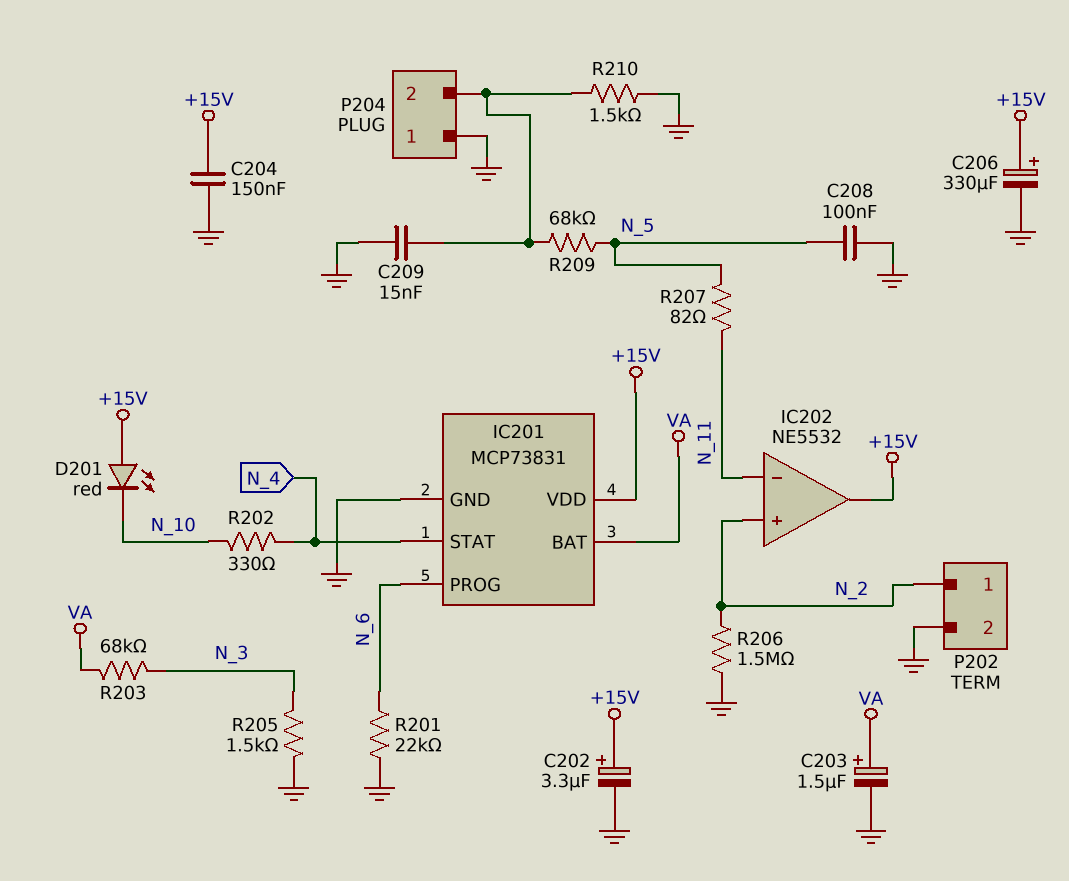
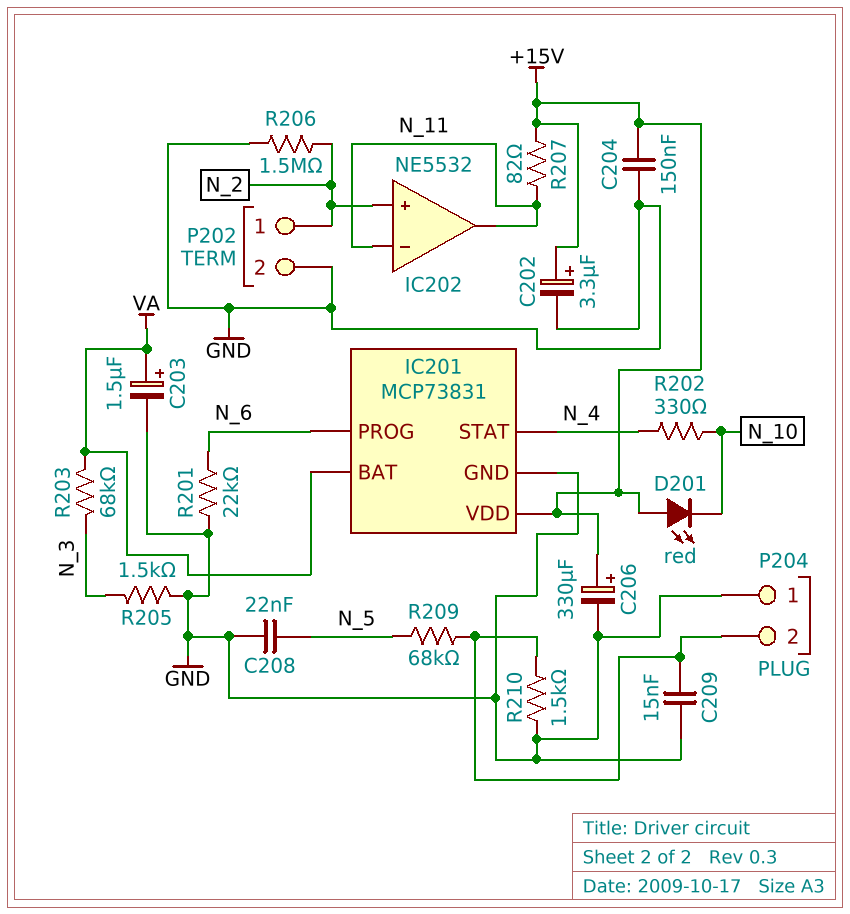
C208: 100nF (GND, N_5) -> 22nF (GND, N_5)
IC202 pin out: +15V -> N_11
R207: 82 (N_5, N_11) -> 82 (+15V, N_11)

